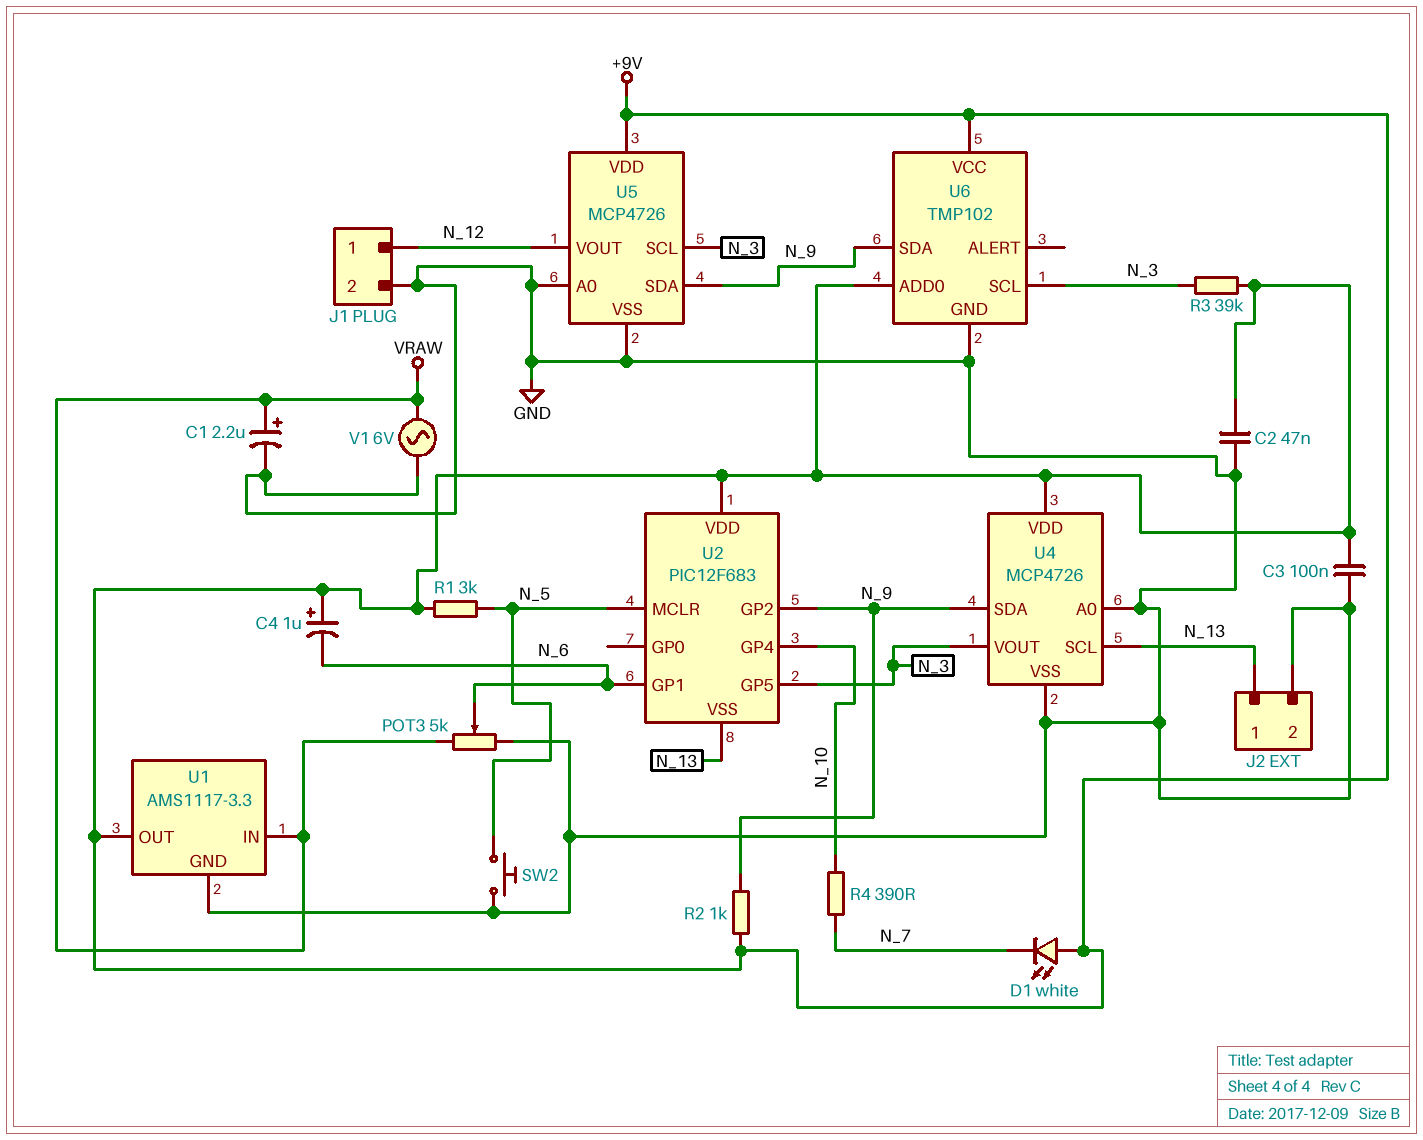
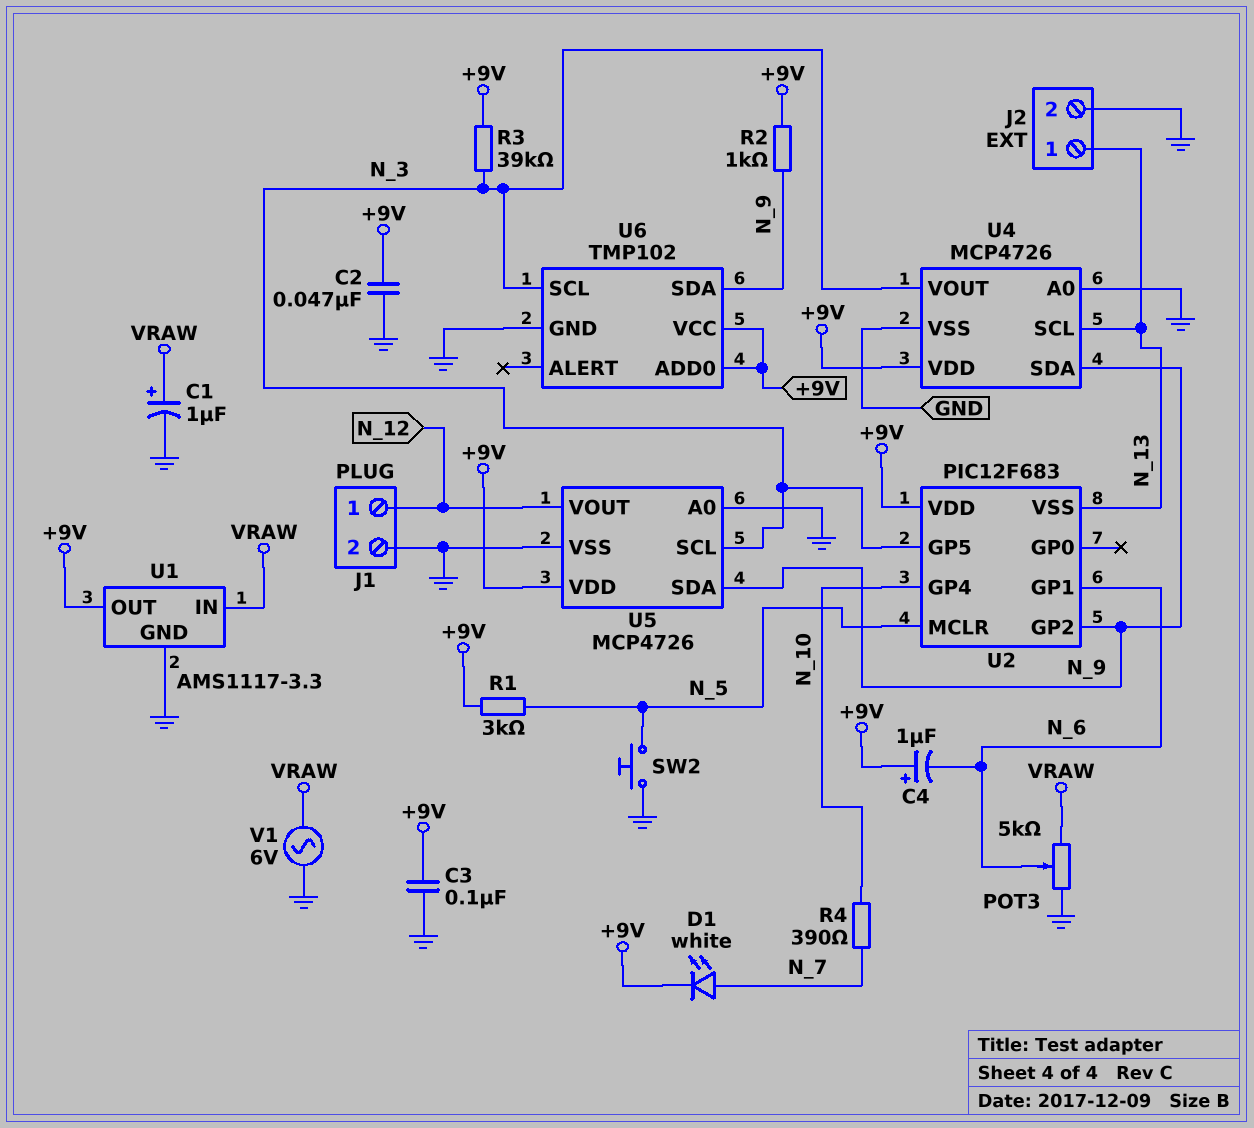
C1: 2.2uF (plus VRAW, minus GND) -> 1uF (plus VRAW, minus GND)
D1: LED white (A +9V, K N_7) -> LED white (A N_7, K +9V)

